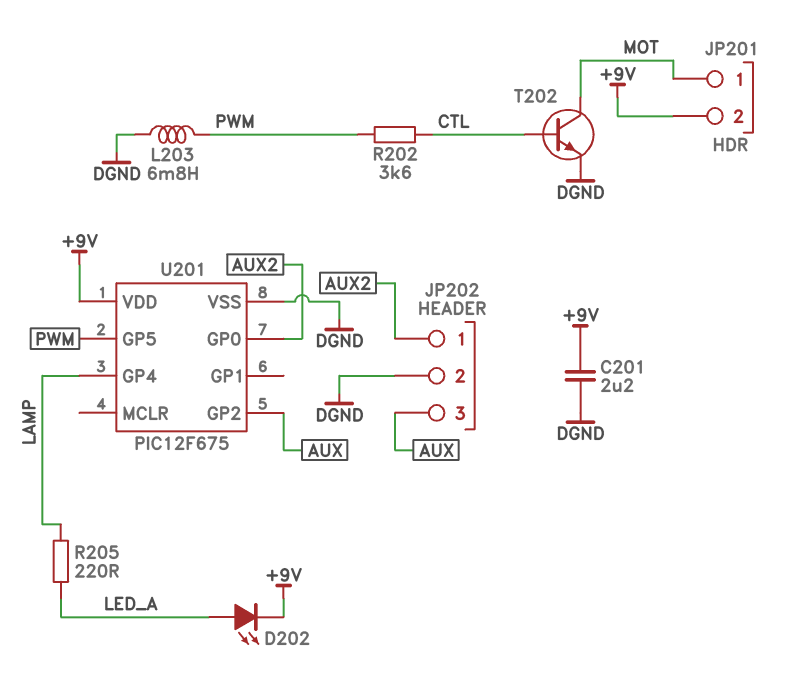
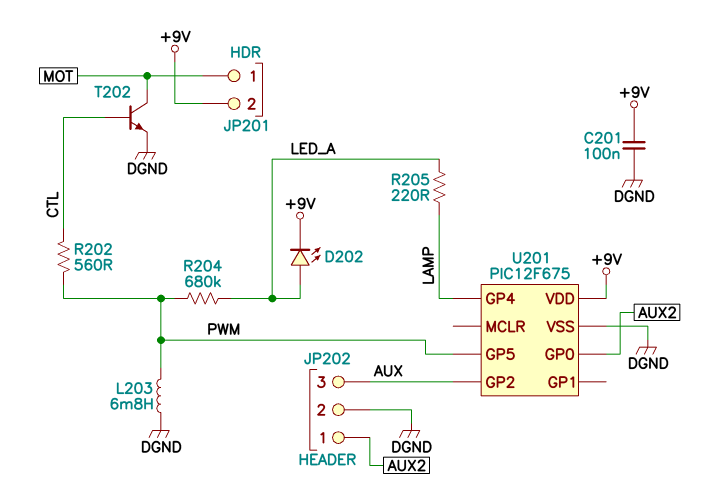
C201: 2.2uF (+9V, DGND) -> 100nF (+9V, DGND)
R202: 3.6k (CTL, PWM) -> 560 (CTL, PWM)
R204: none -> 680k (LED_A, PWM)

